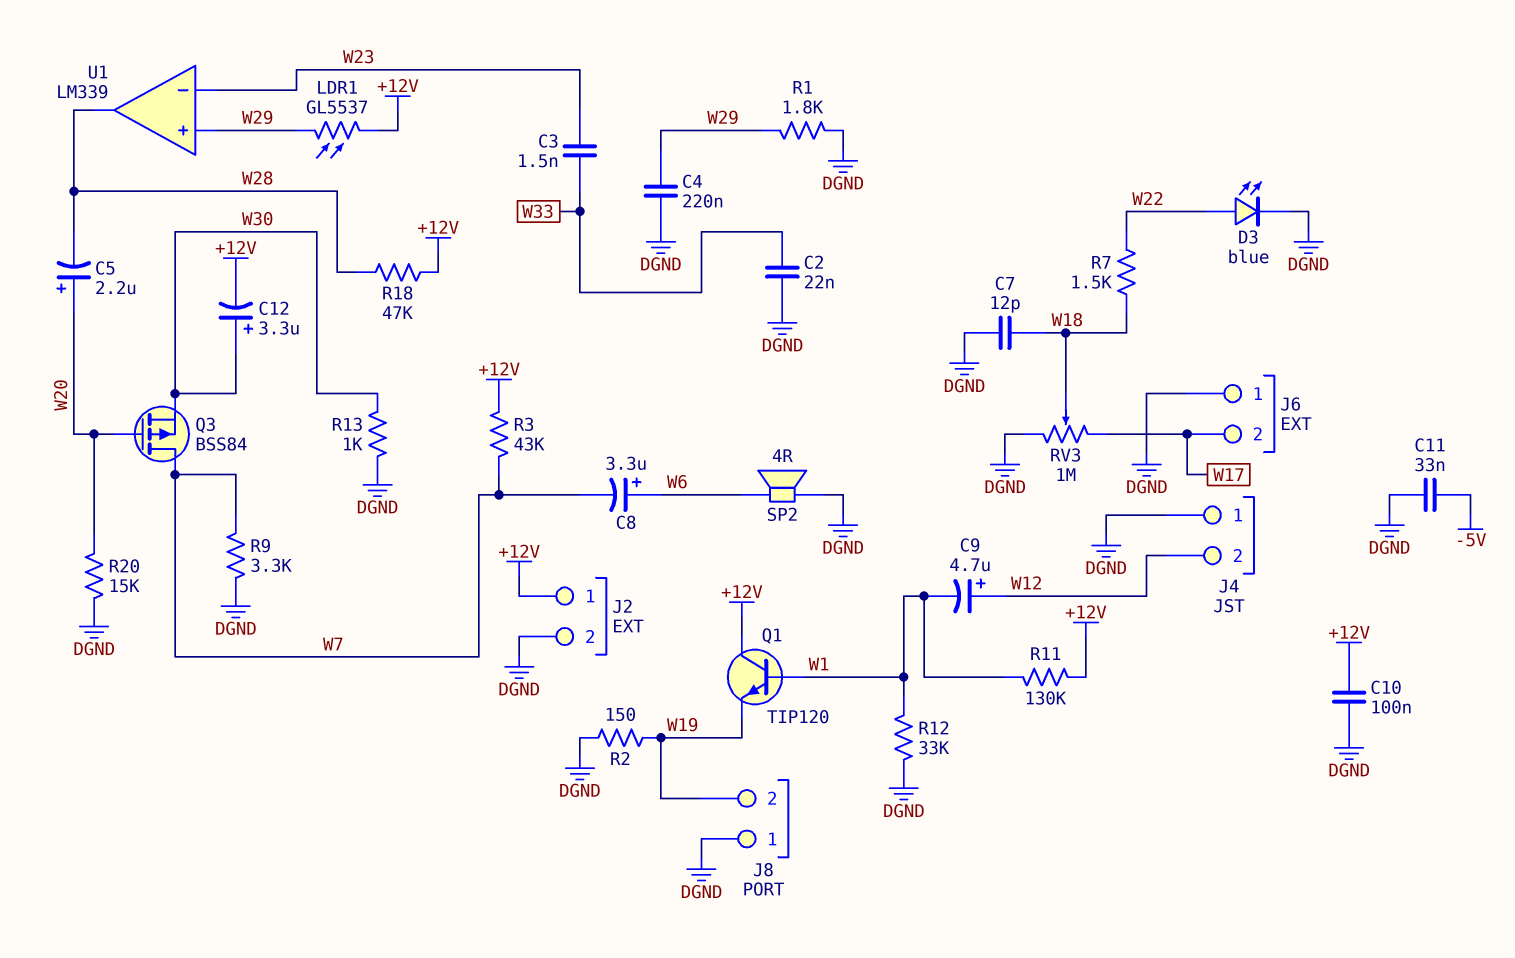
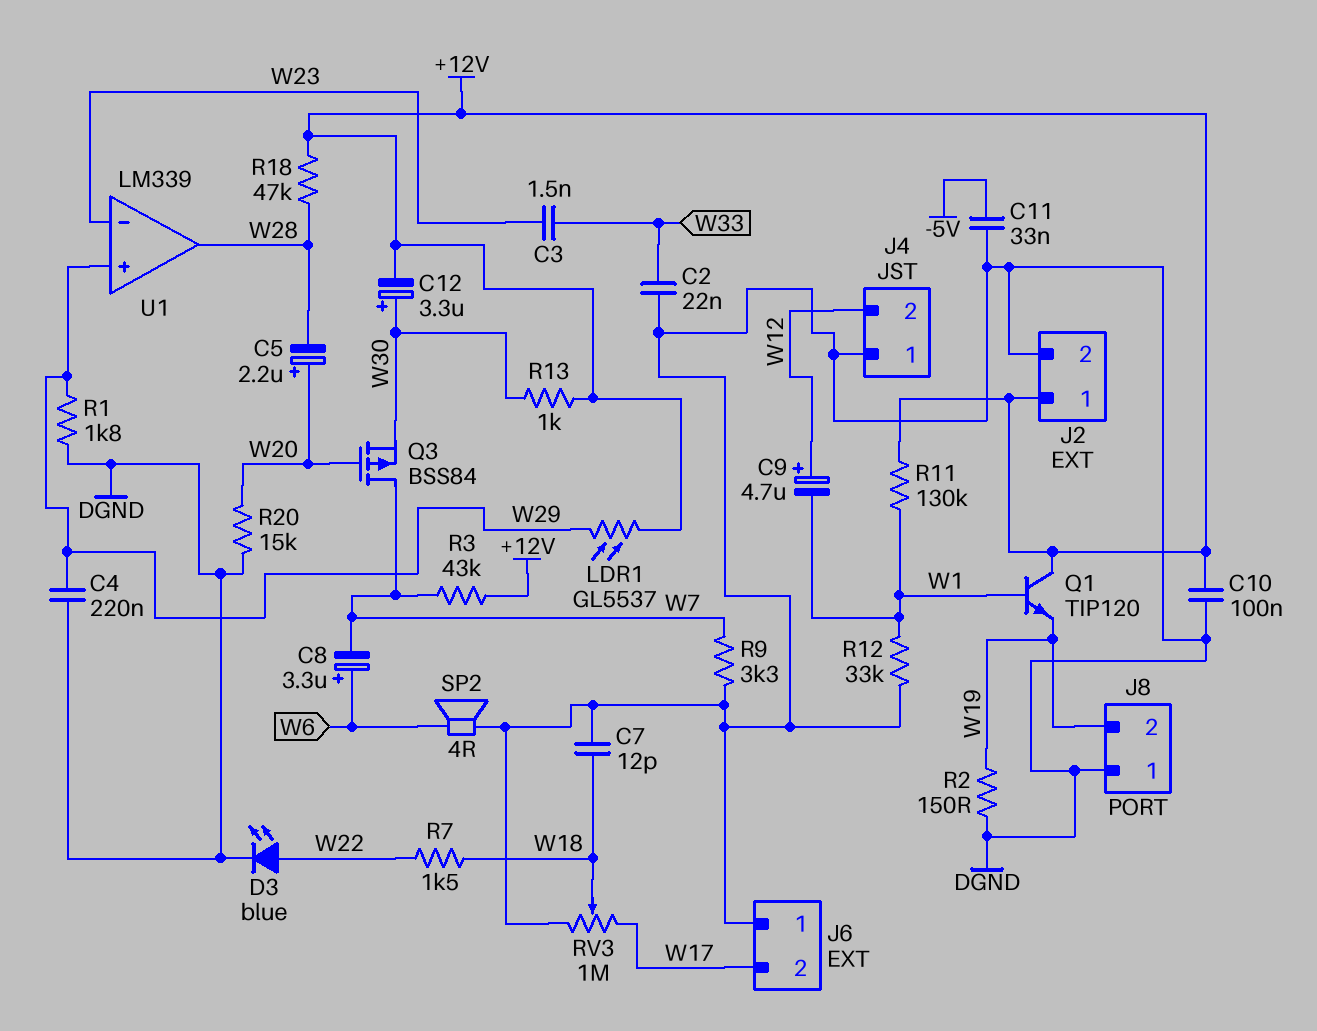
R13: 1k (DGND, W30) -> 1k (+12V, W30)

